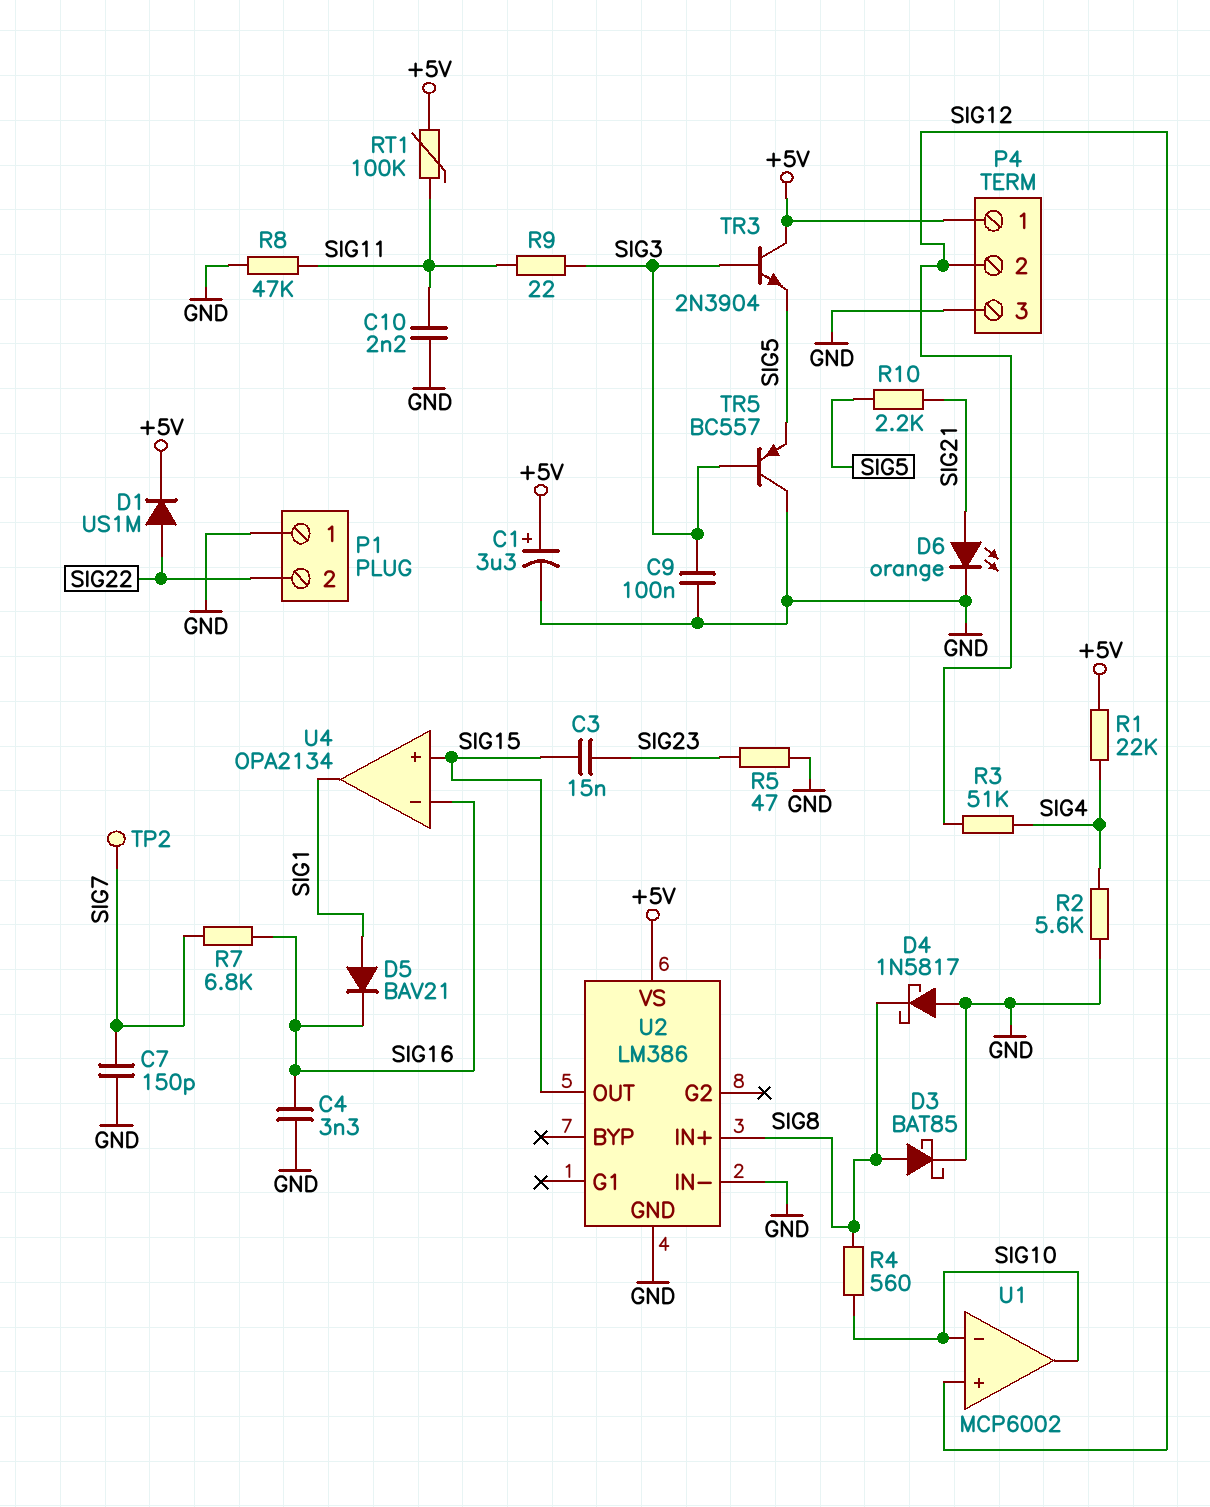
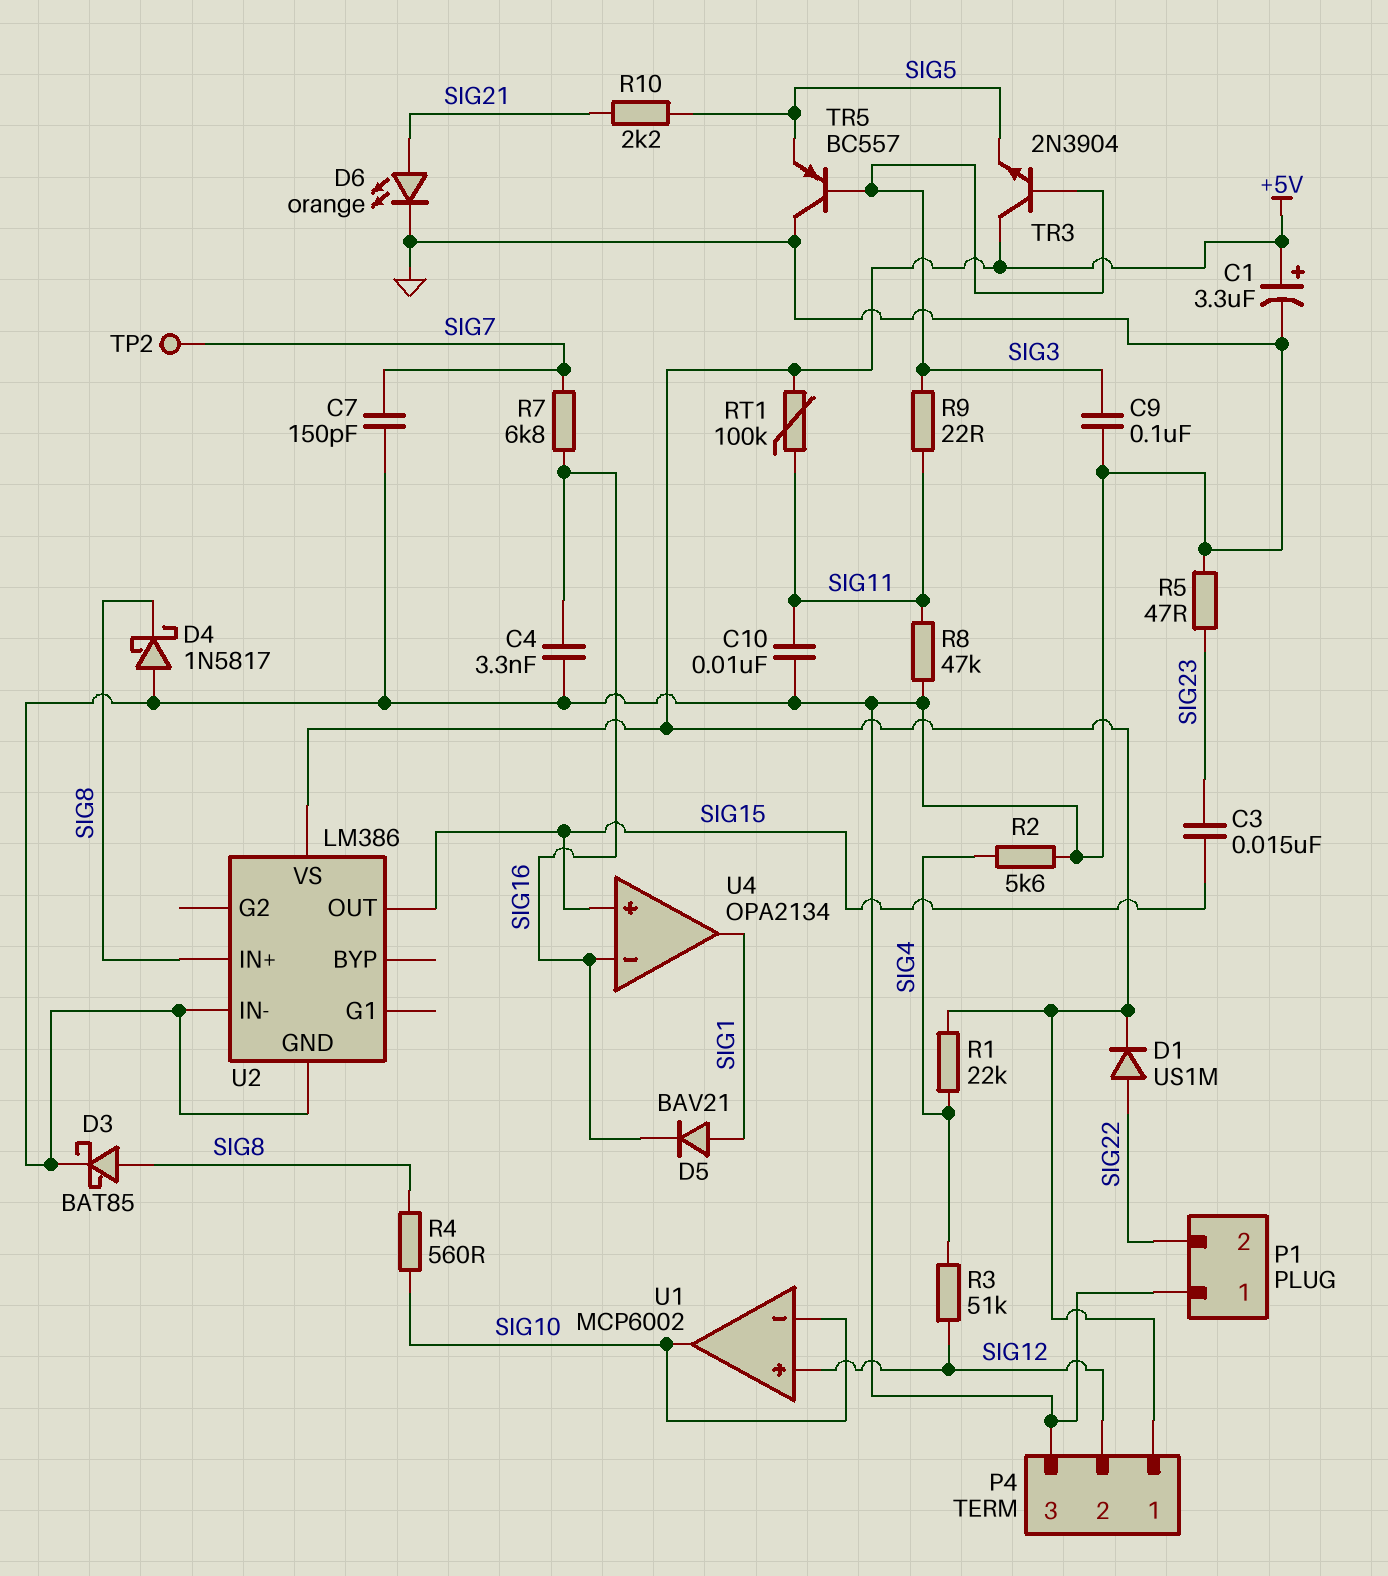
C10: 2.2nF (GND, SIG11) -> 10nF (GND, SIG11)

